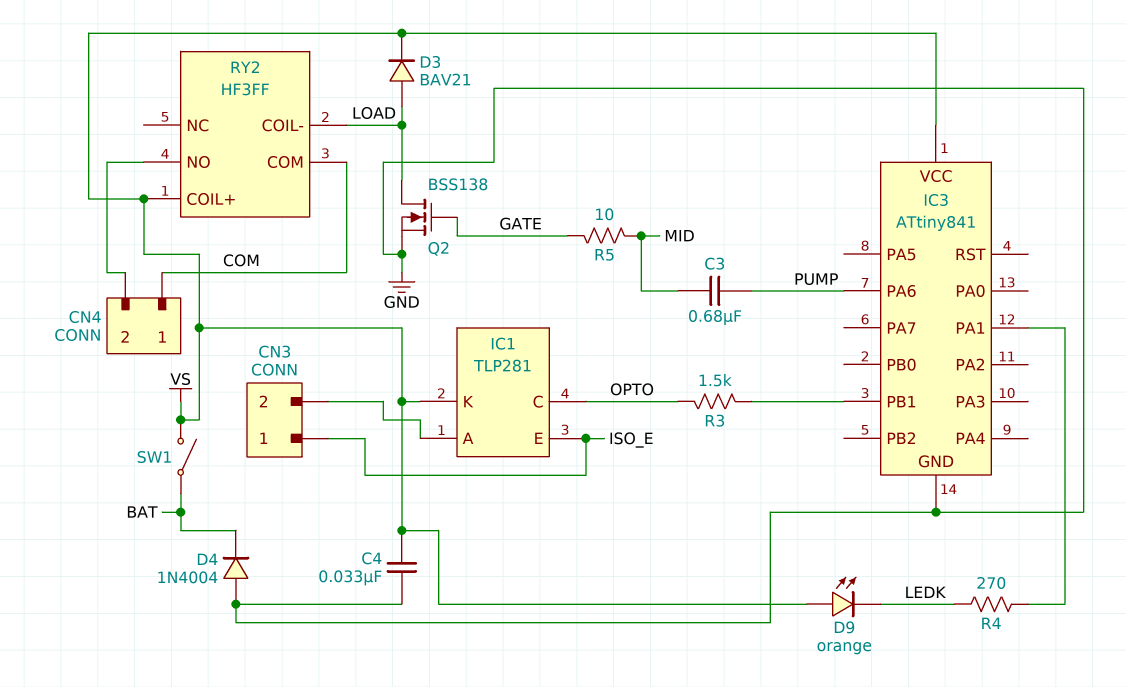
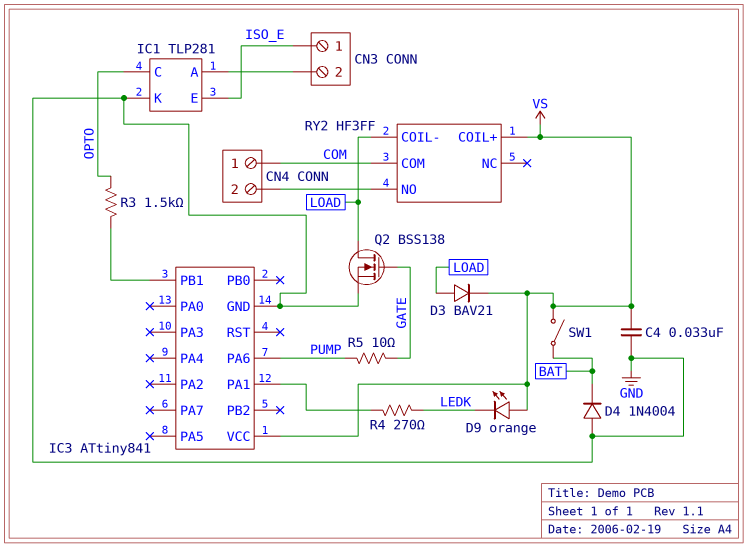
C3: 680nF (MID, PUMP) -> none
IC1 pin K: VS -> GND
R5: 10 (GATE, MID) -> 10 (GATE, PUMP)

